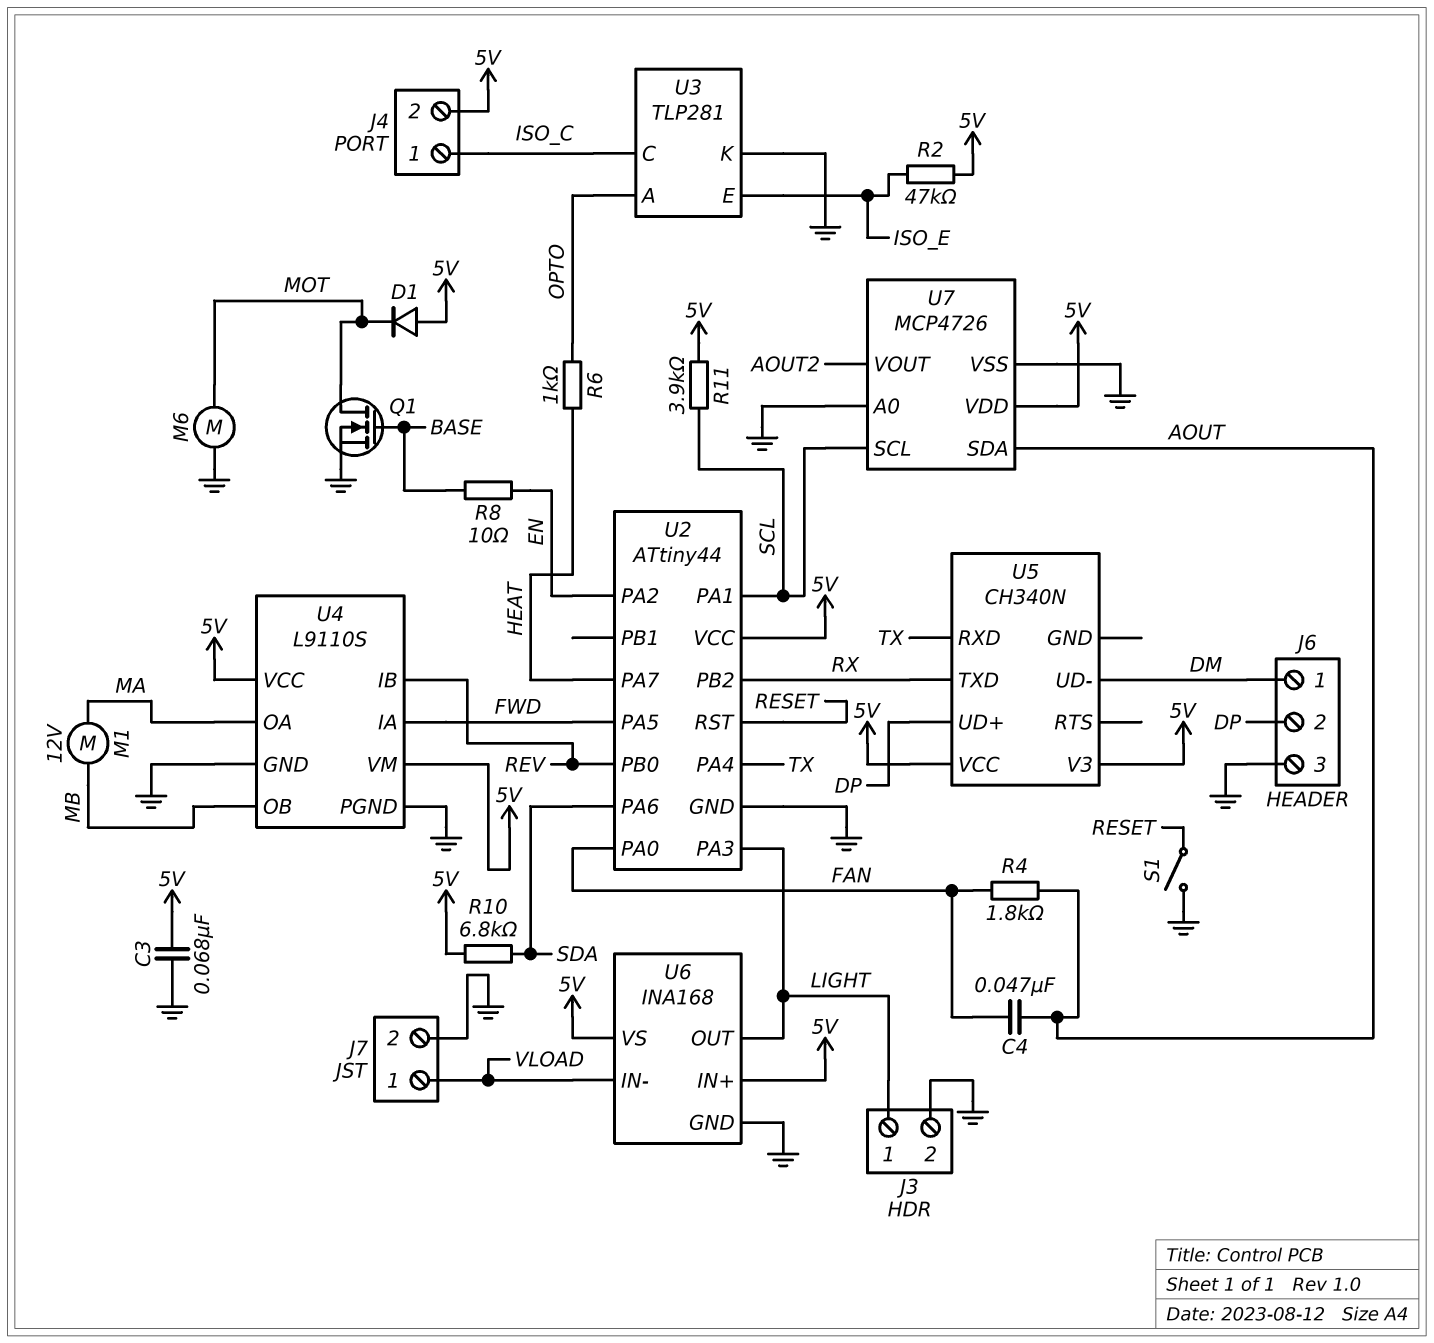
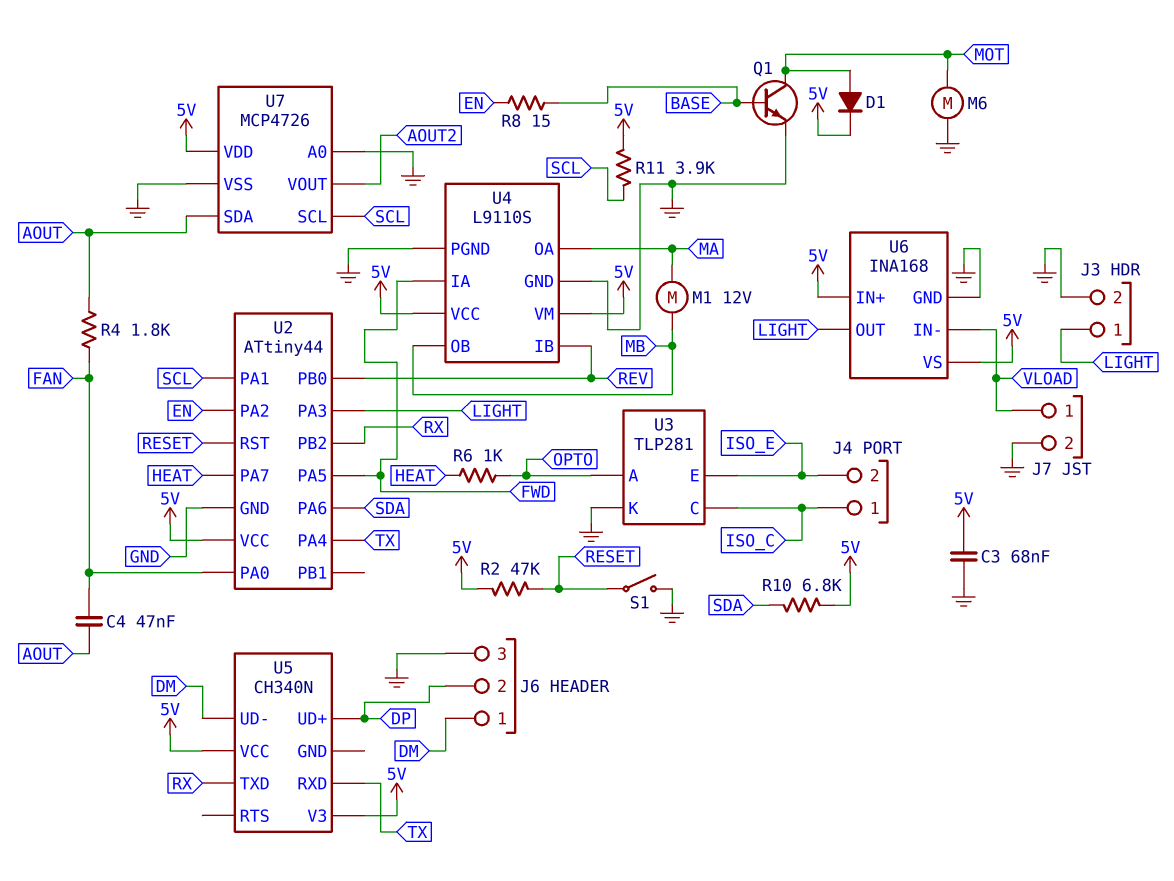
D1: diode (A 5V, K MOT) -> diode (A MOT, K 5V)
J4 pin 2: 5V -> ISO_E
Q1: NMOS (G BASE, D MOT, S GND) -> NPN (B BASE, C MOT, E GND)
R2: 47k (5V, ISO_E) -> 47k (5V, RESET)
R8: 10 (BASE, EN) -> 15 (BASE, EN)

